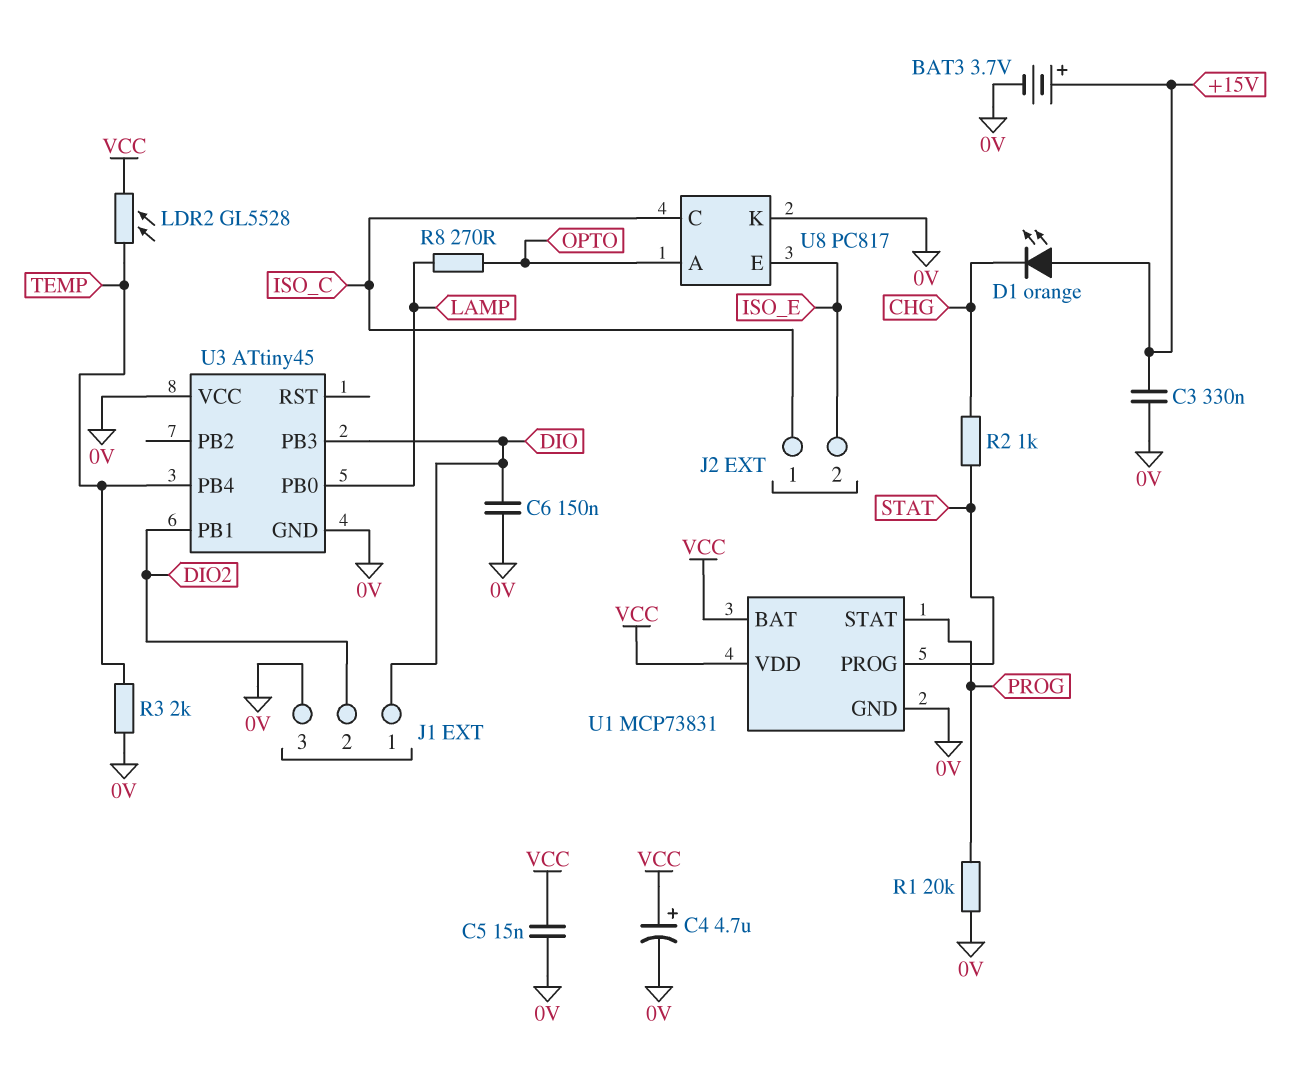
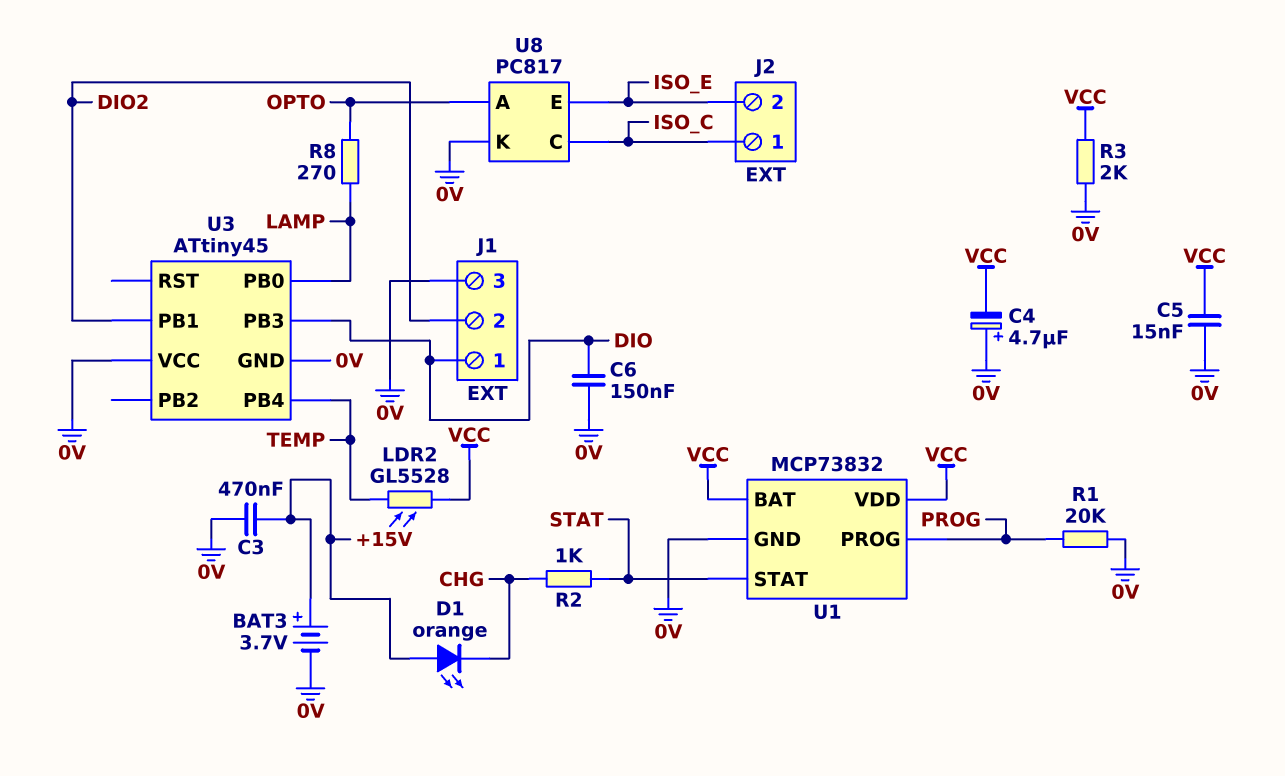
C3: 330nF (+15V, 0V) -> 470nF (+15V, 0V)
C4: 4.7uF (plus VCC, minus 0V) -> 4.7uF (plus 0V, minus VCC)
R3: 2k (0V, TEMP) -> 2k (0V, VCC)
U1: MCP73831 -> MCP73832
U1 pin PROG: STAT -> PROG
U1 pin STAT: PROG -> STAT

